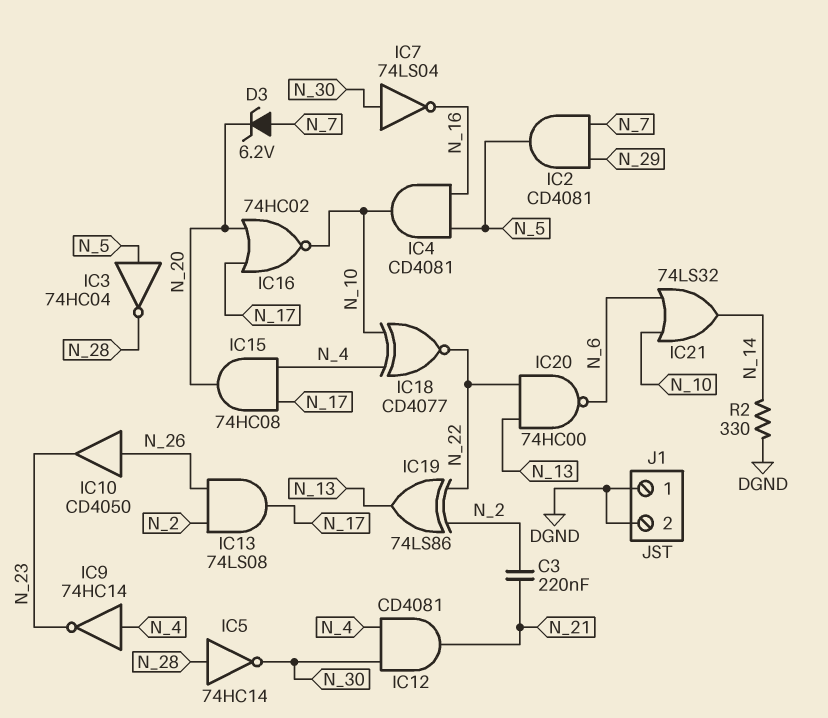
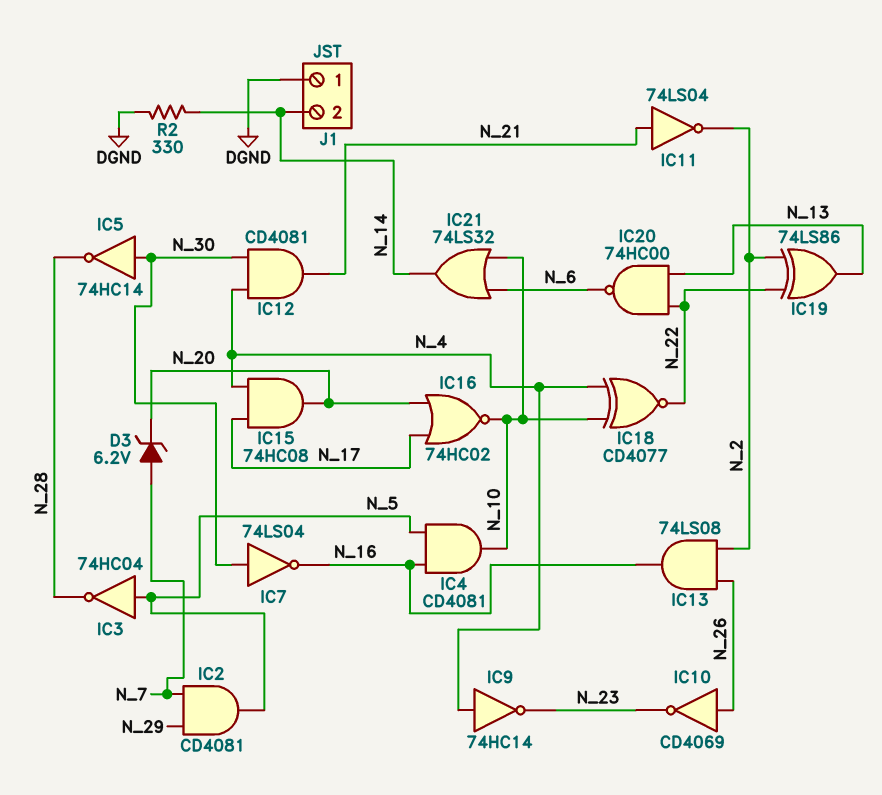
C3: 220nF (N_2, N_21) -> none
IC5: NOT 74HC14 (in N_28, out N_30) -> NOT 74HC14 (in N_30, out N_28)
IC10: buffer CD4050 (in N_26, out N_23) -> NOT CD4069 (in N_26, out N_23)
IC11: none -> NOT 74LS04 (in N_21, out N_2)
IC13: AND 74LS08 (in N_2, in N_26, out N_17) -> AND 74LS08 (in N_2, in N_26, out N_16)
J1 pin 2: DGND -> N_14

